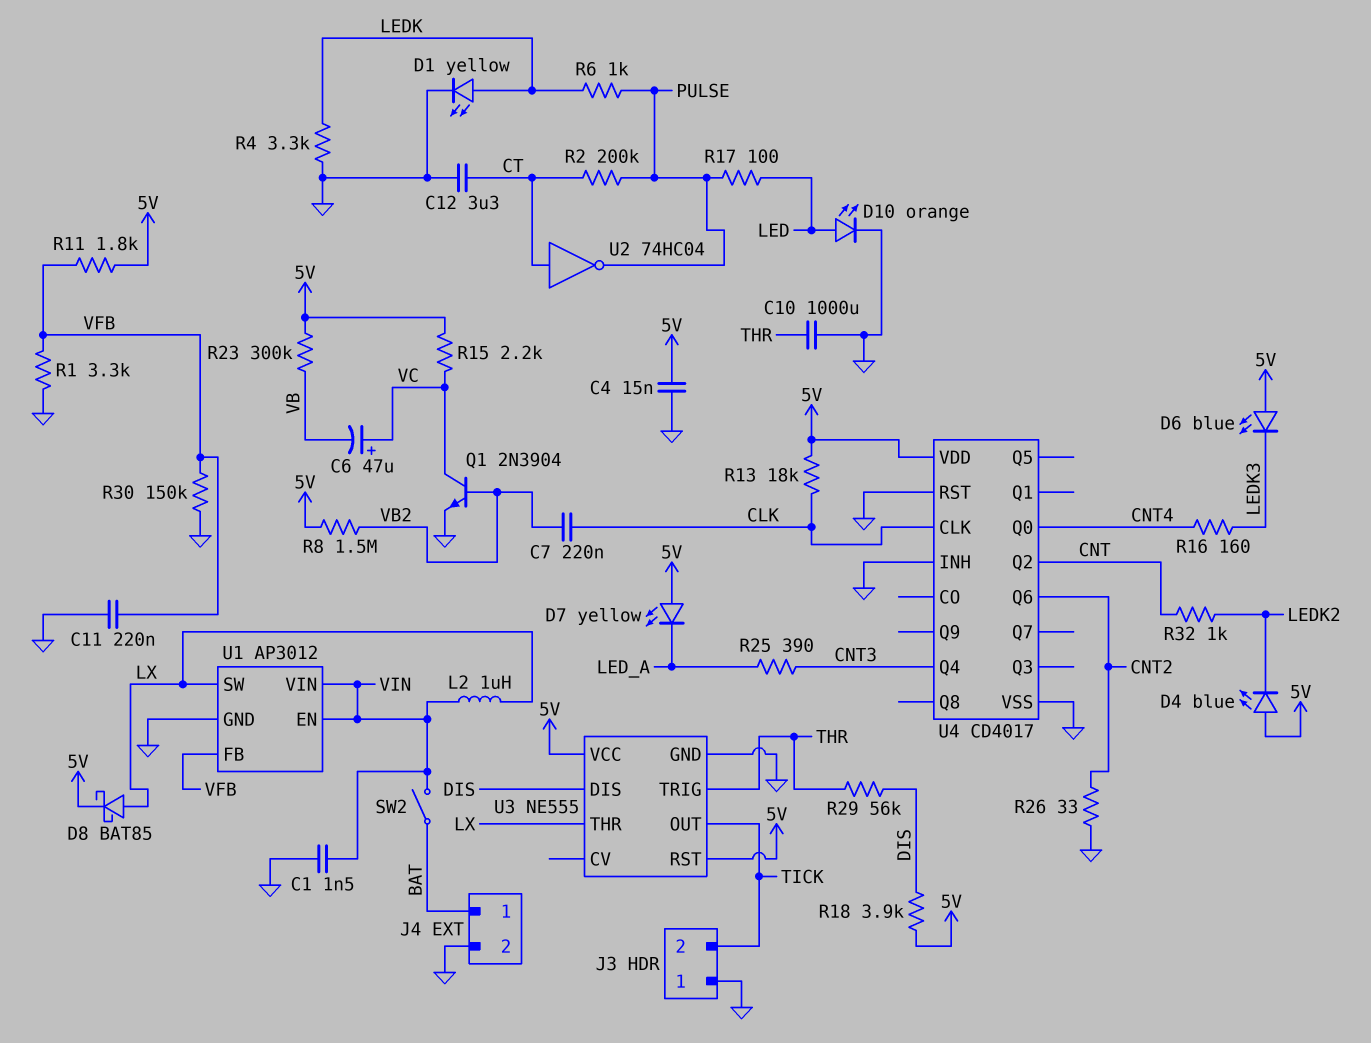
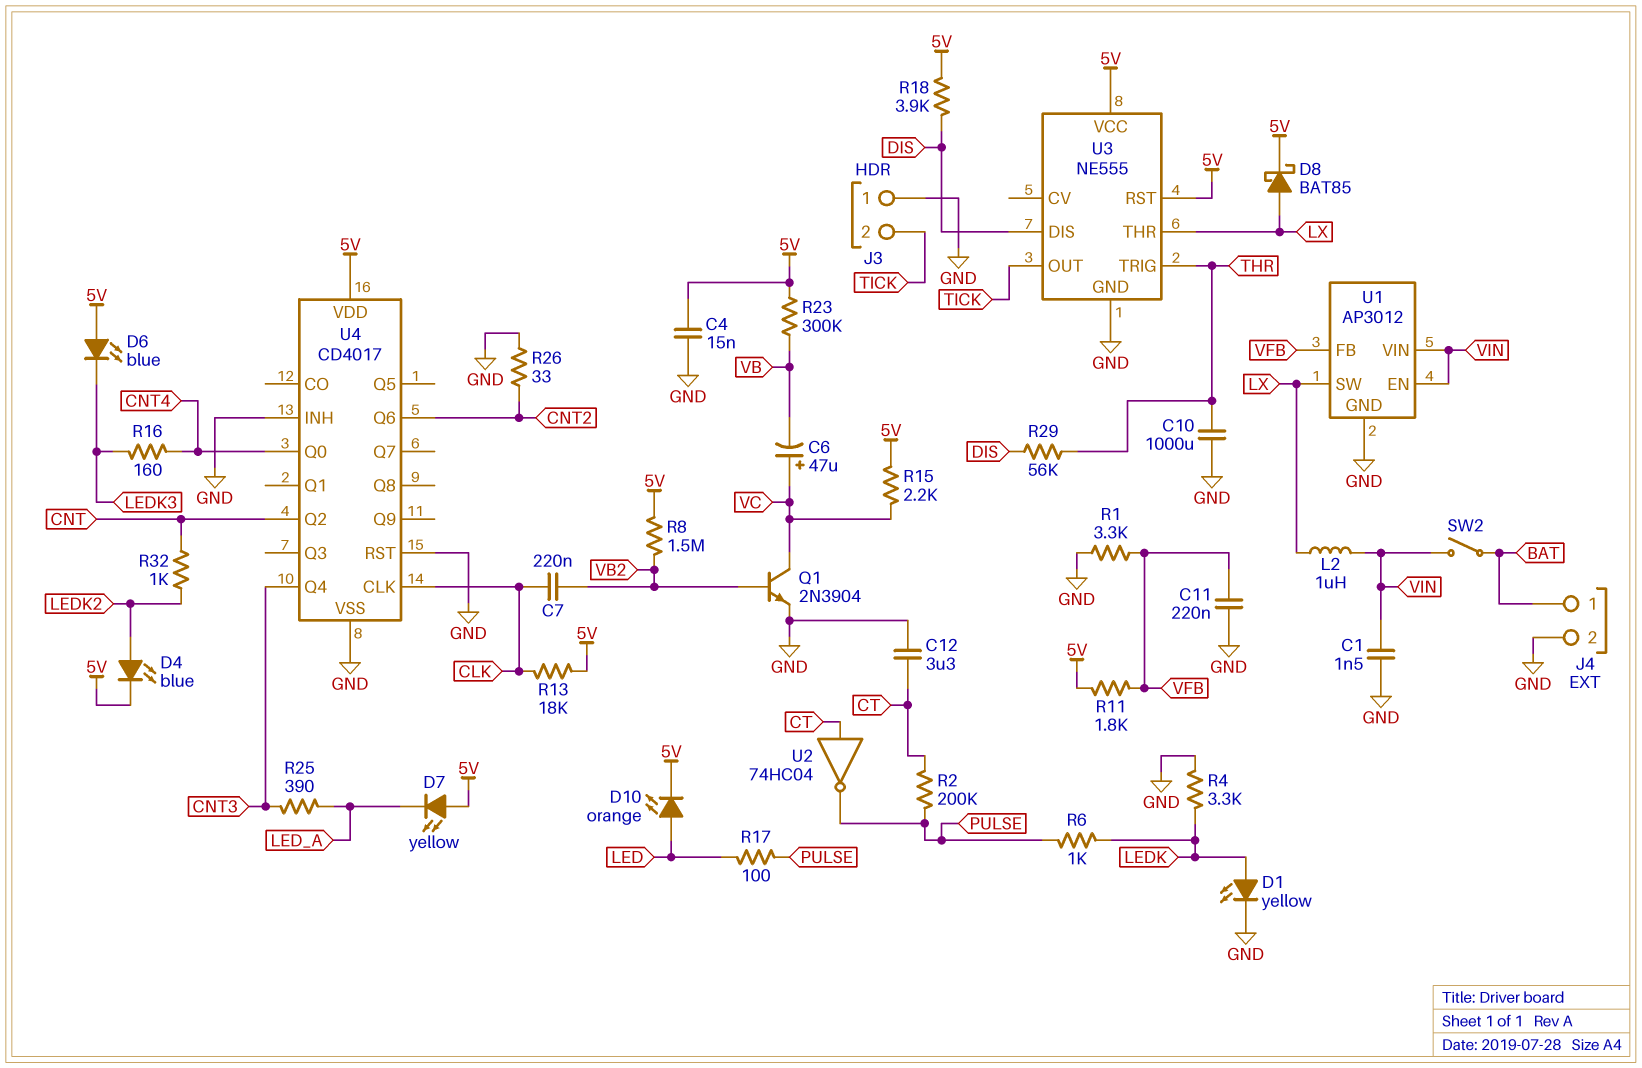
D4: LED blue (A 5V, K LEDK2) -> LED blue (A LEDK2, K 5V)
D10: LED orange (A LED, K GND) -> LED orange (A LED, K 5V)
R30: 150k (GND, VFB) -> none

